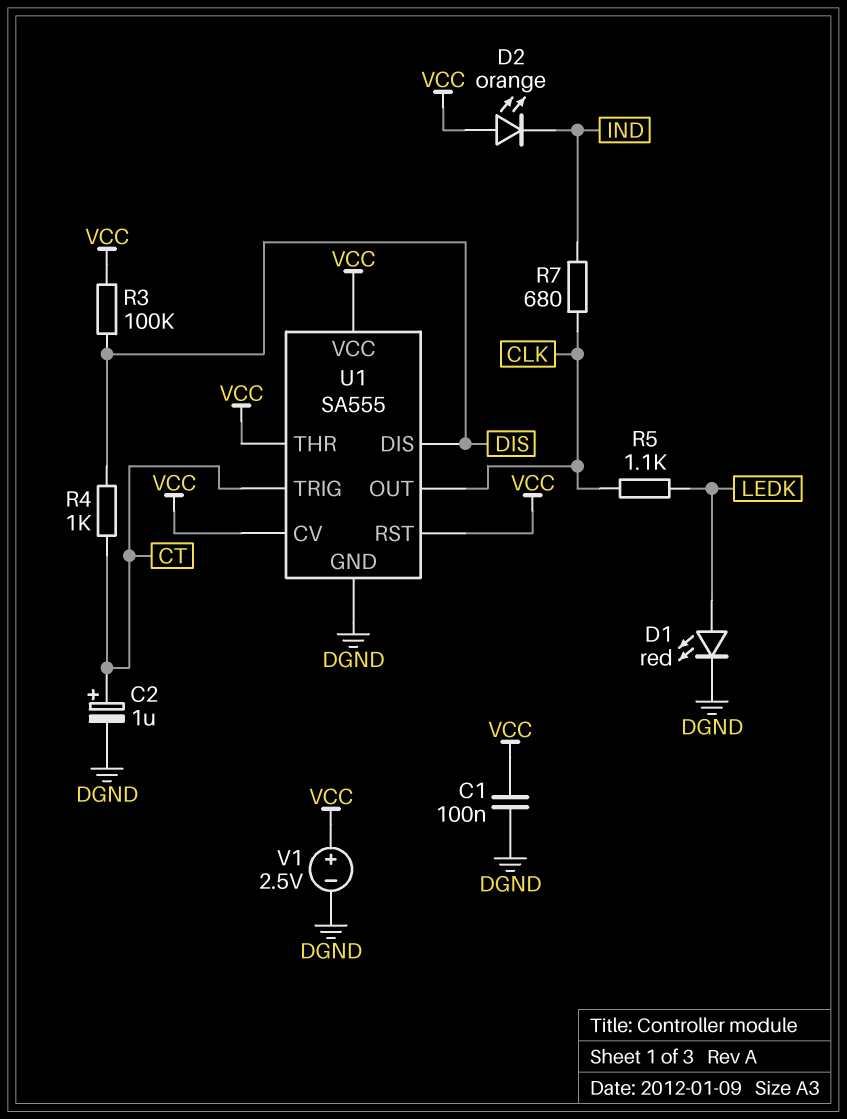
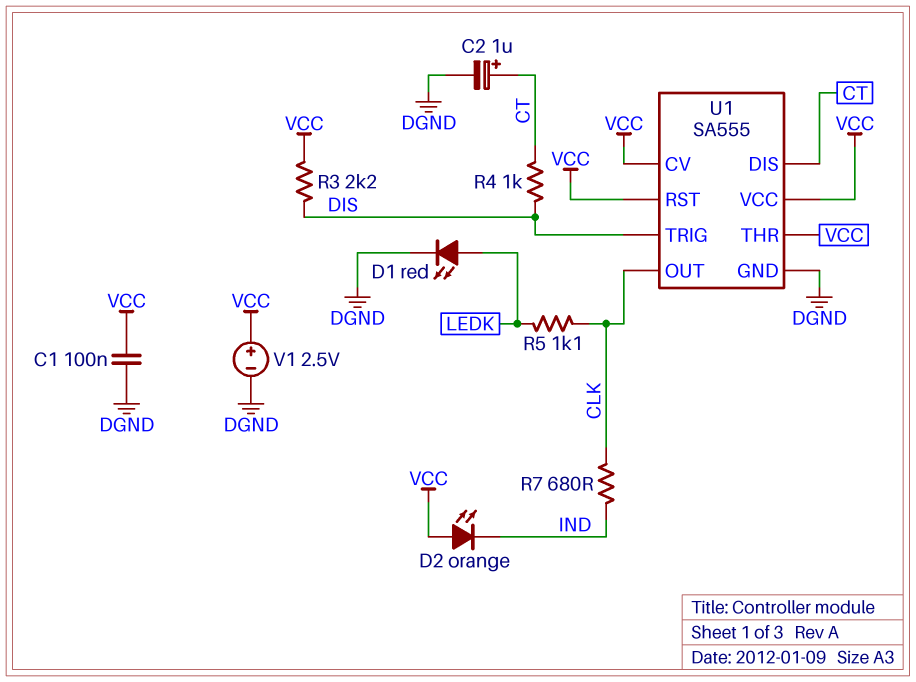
R3: 100k (DIS, VCC) -> 2.2k (DIS, VCC)
U1 pin DIS: DIS -> CT
U1 pin TRIG: CT -> DIS

